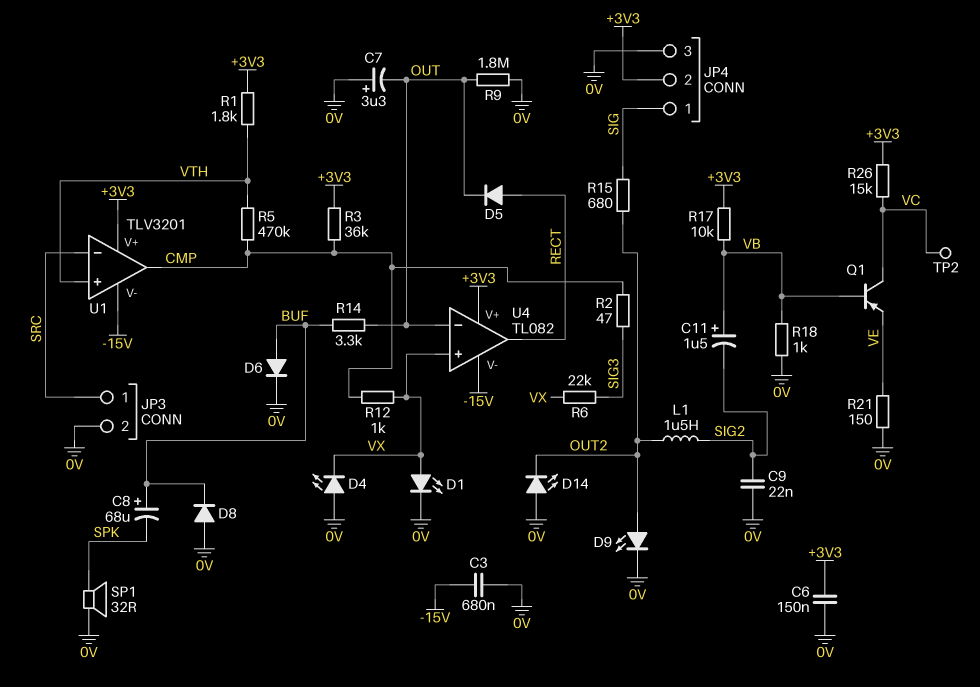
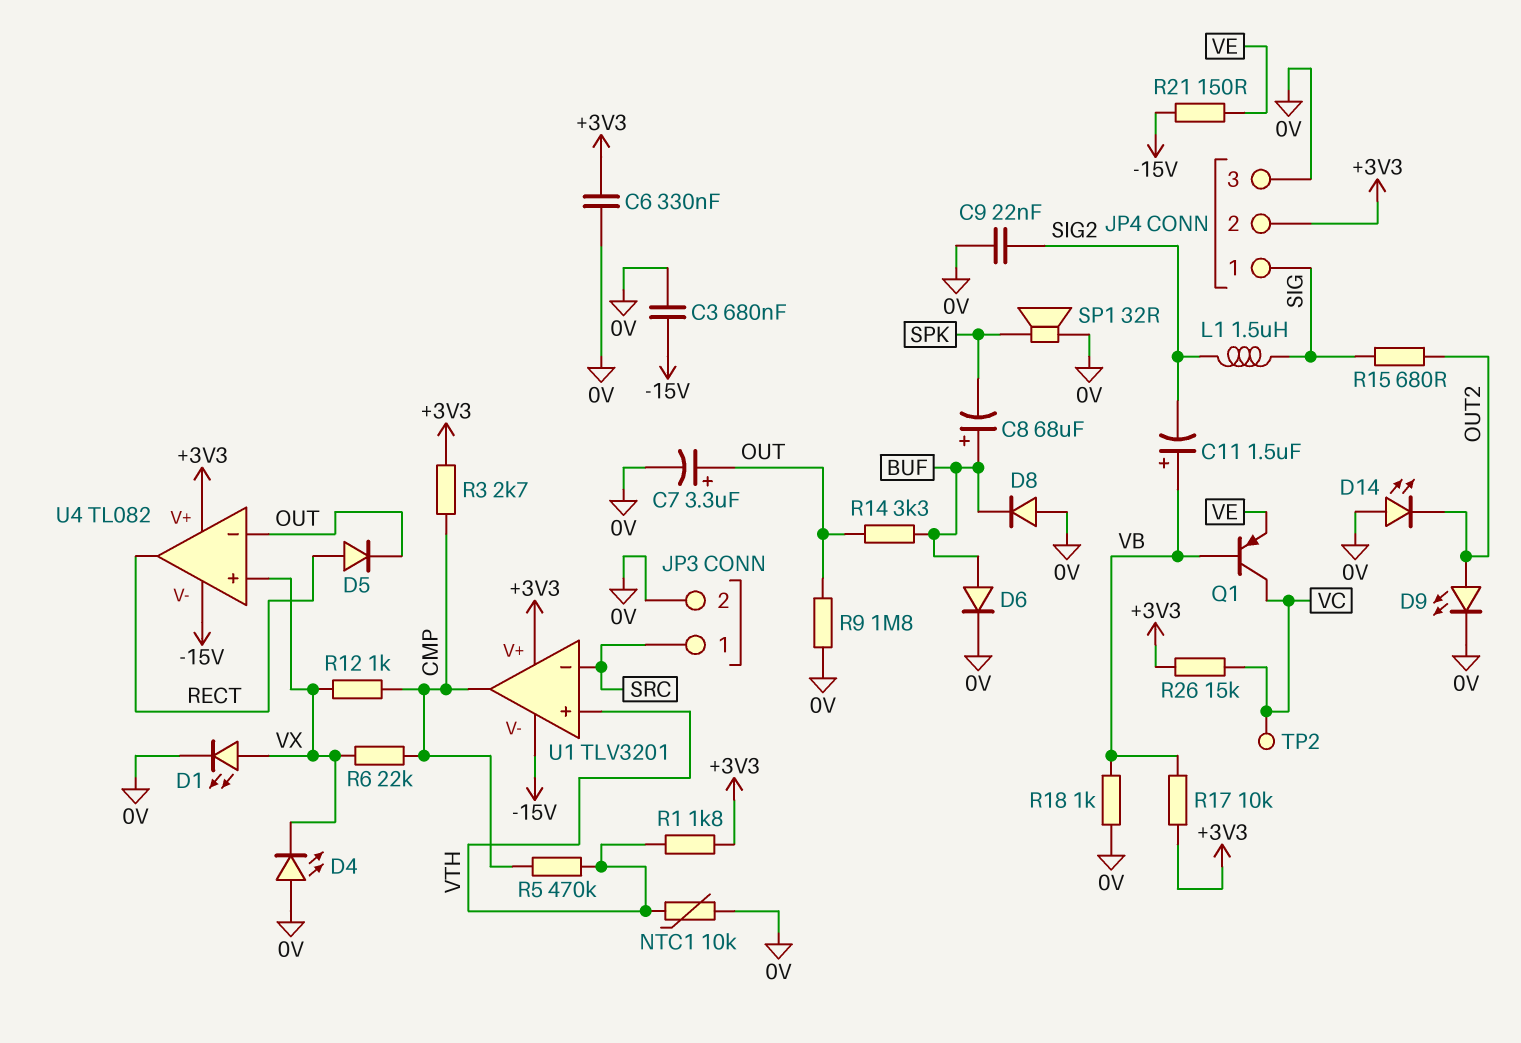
C6: 150nF (+3V3, 0V) -> 330nF (+3V3, 0V)
C7: 3.3uF (plus 0V, minus OUT) -> 3.3uF (plus OUT, minus 0V)
L1: 1.5uH (OUT2, SIG2) -> 1.5uH (SIG, SIG2)
NTC1: none -> 10k (0V, VTH)
R2: 47 (CMP, SIG3) -> none
R3: 36k (+3V3, CMP) -> 2.7k (+3V3, CMP)
R6: 22k (SIG3, VX) -> 22k (CMP, VX)
R21: 150 (0V, VE) -> 150 (-15V, VE)

